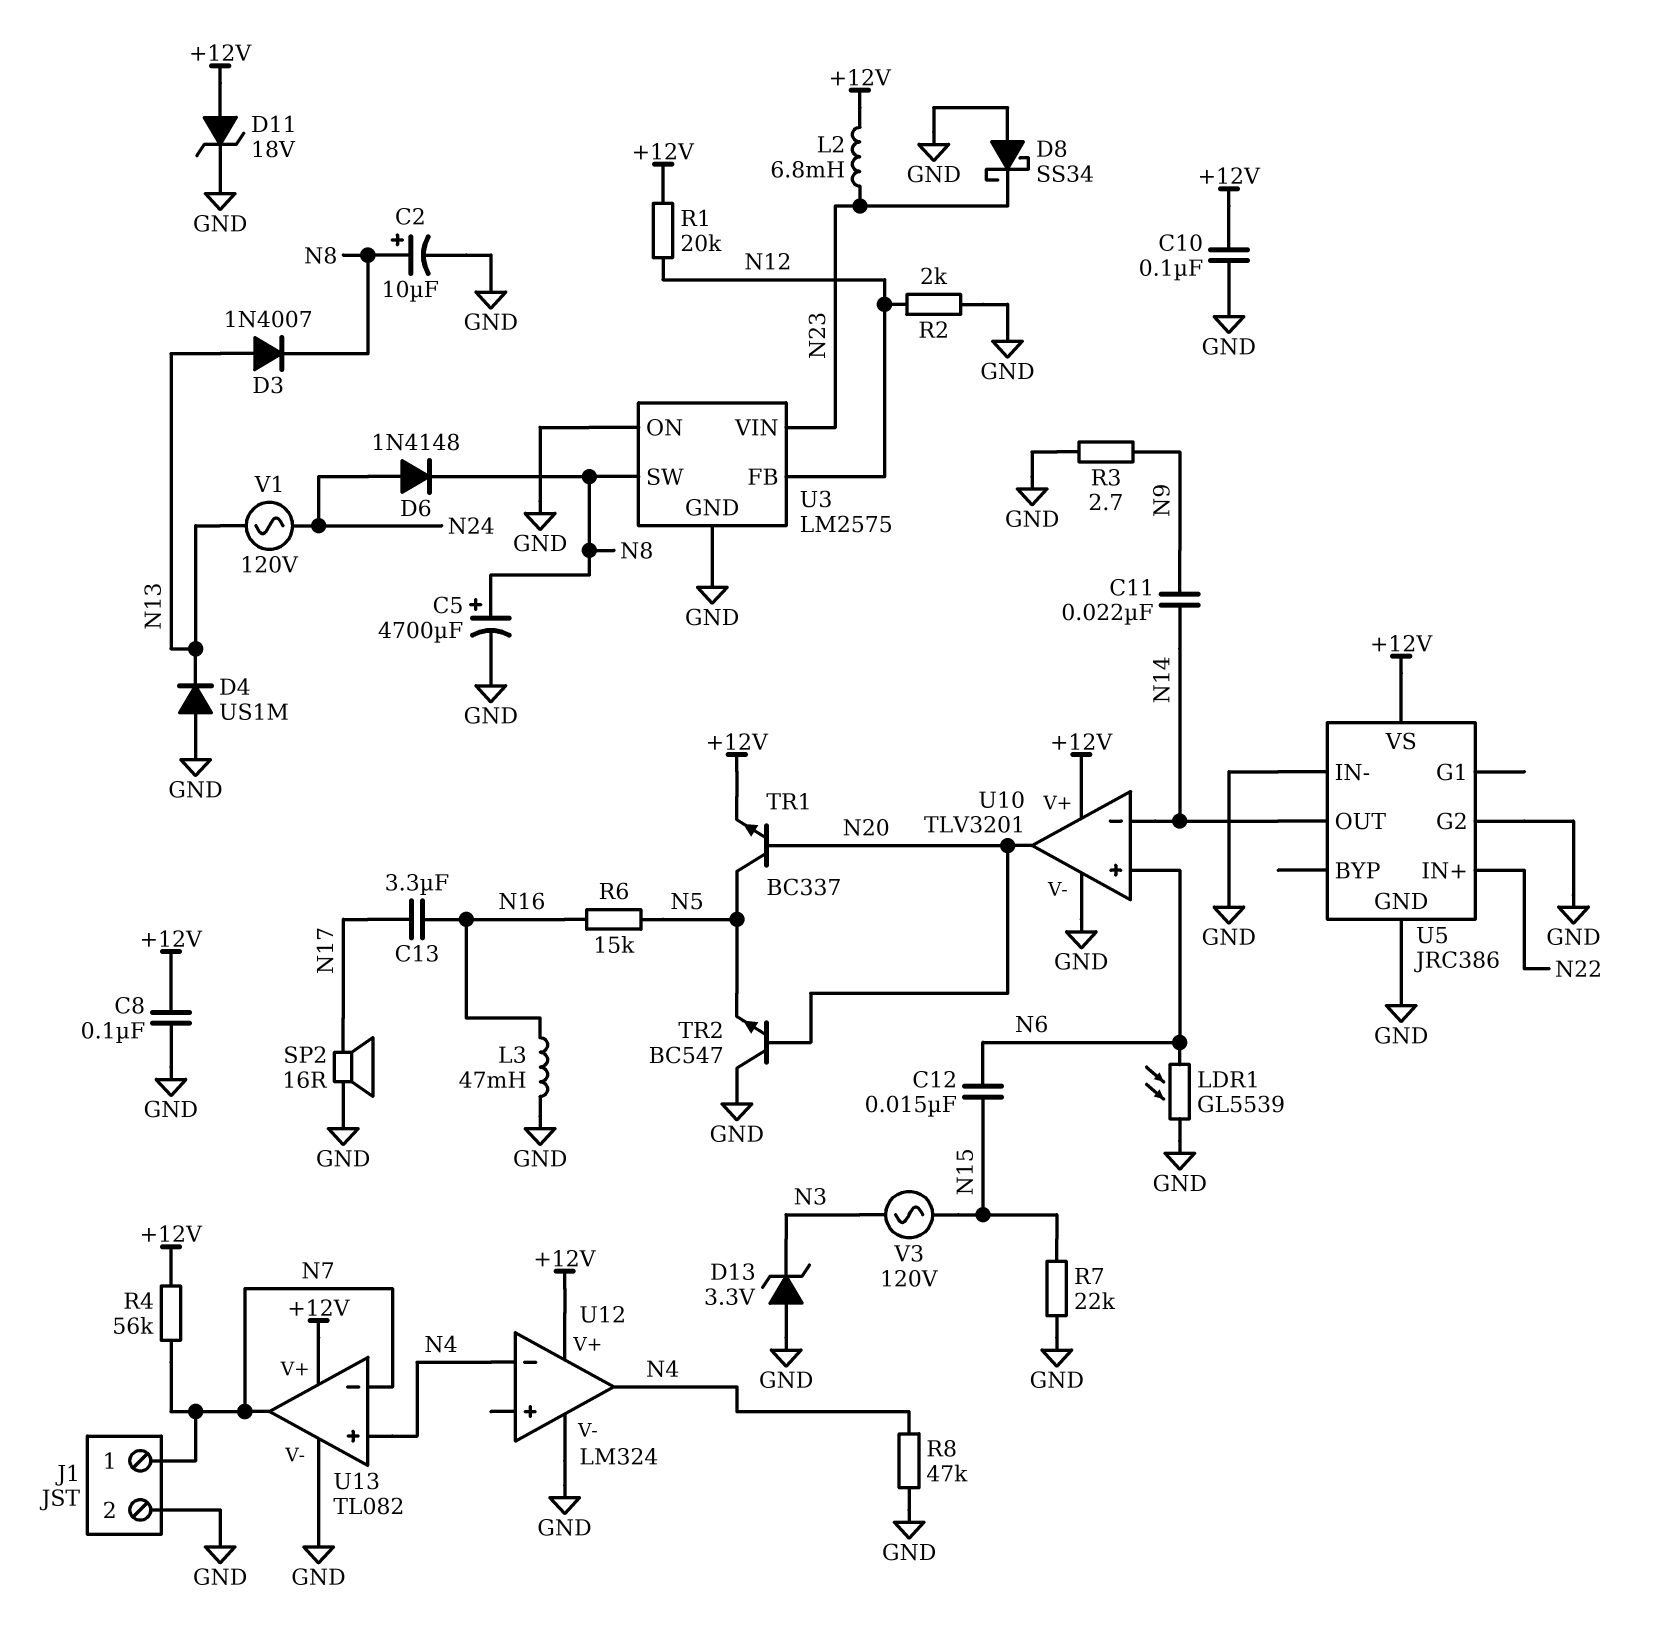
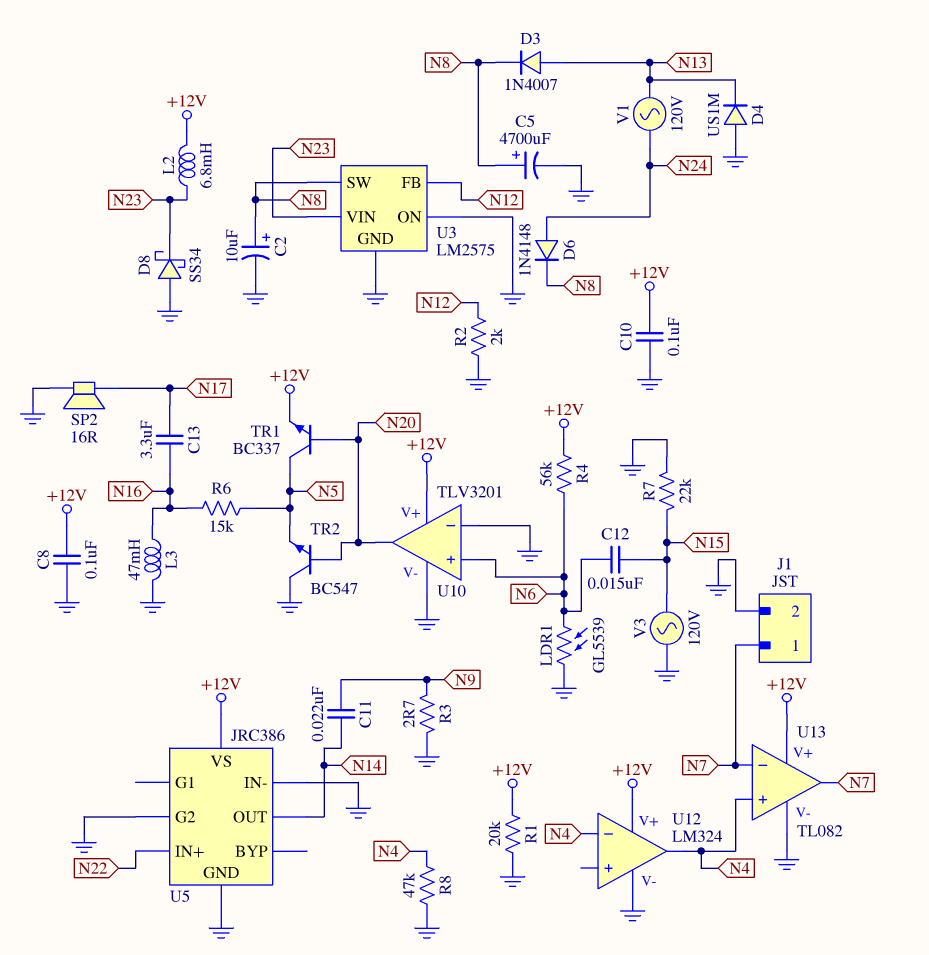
D11: zener 18V (A +12V, K GND) -> none
D13: zener 3.3V (A GND, K N3) -> none
R1: 20k (+12V, N12) -> 20k (+12V, GND)
R4: 56k (+12V, N7) -> 56k (+12V, N6)
U10 pin in-: N14 -> GND
V3: AC 120V (N3, N15) -> AC 120V (GND, N15)

